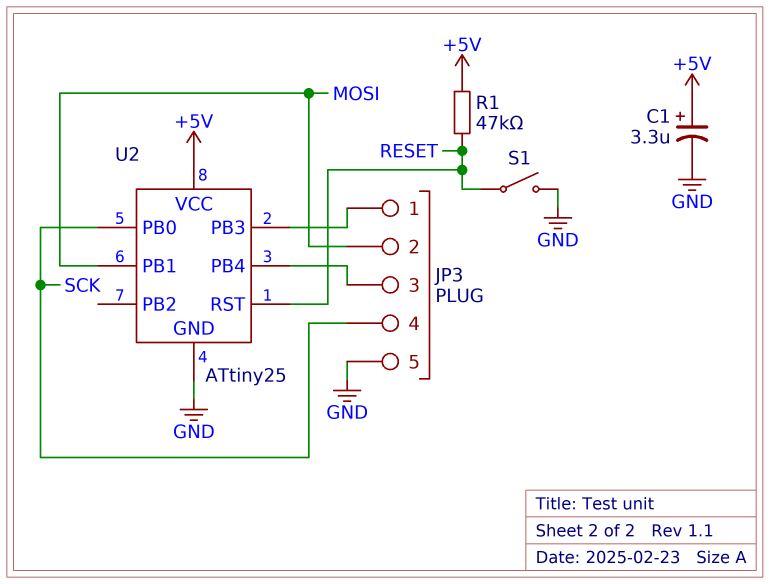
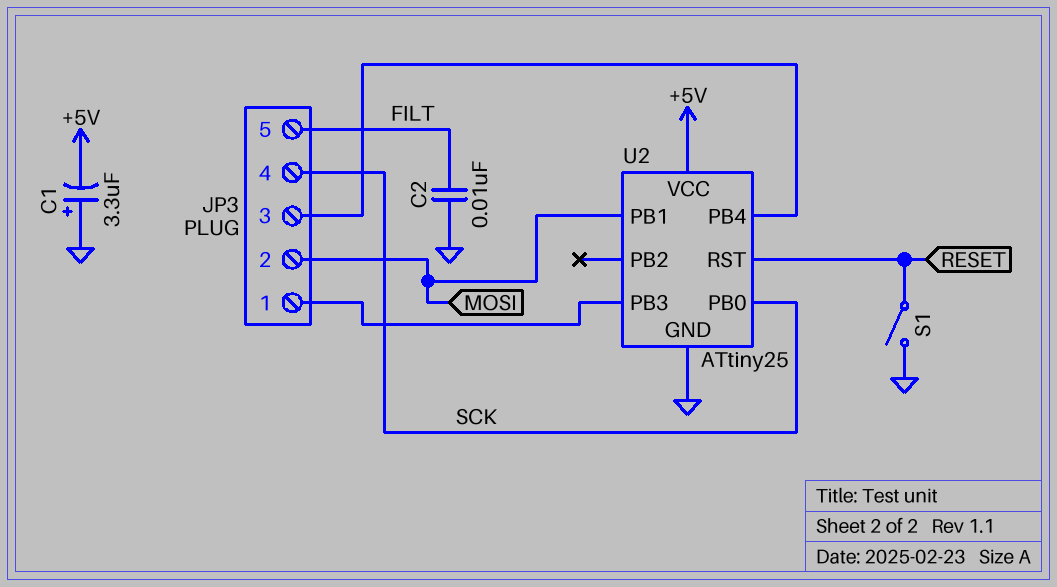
C1: 3.3uF (plus +5V, minus GND) -> 3.3uF (plus GND, minus +5V)
C2: none -> 10nF (FILT, GND)
JP3 pin 5: GND -> FILT
R1: 47k (+5V, RESET) -> none

